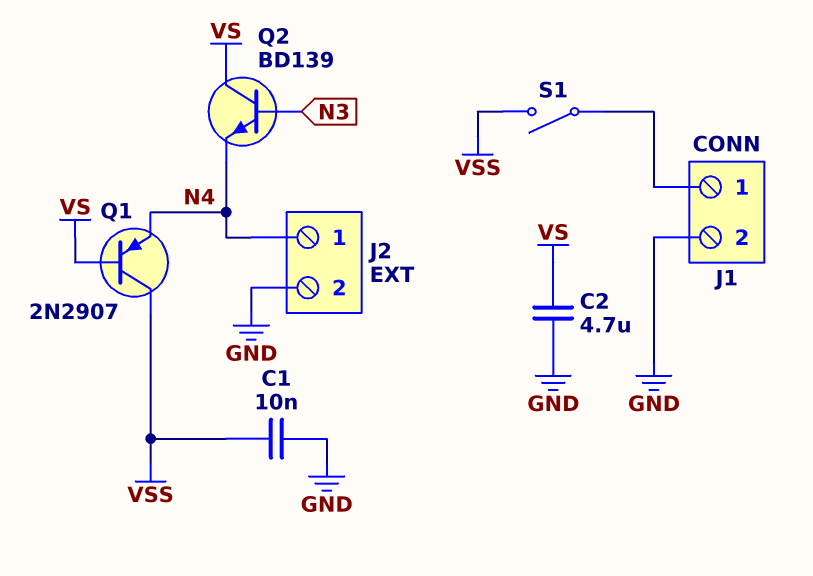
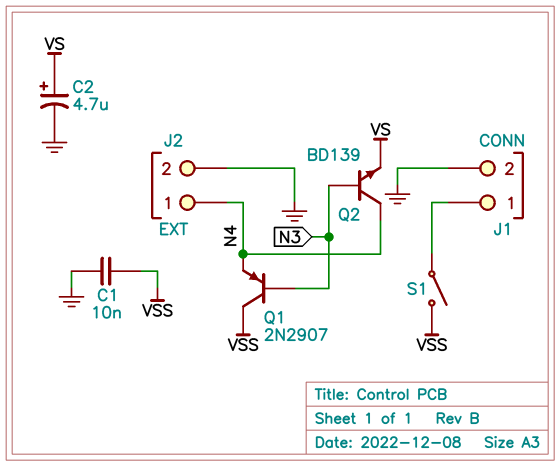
C2: 4.7uF (GND, VS) -> 4.7uF (plus VS, minus GND)
Q1: PNP 2N2907 (B VS, C VSS, E N4) -> PNP 2N2907 (B N3, C VSS, E N4)
Q2: NPN BD139 (B N3, C VS, E N4) -> NPN BD139 (B N3, C N4, E VS)

